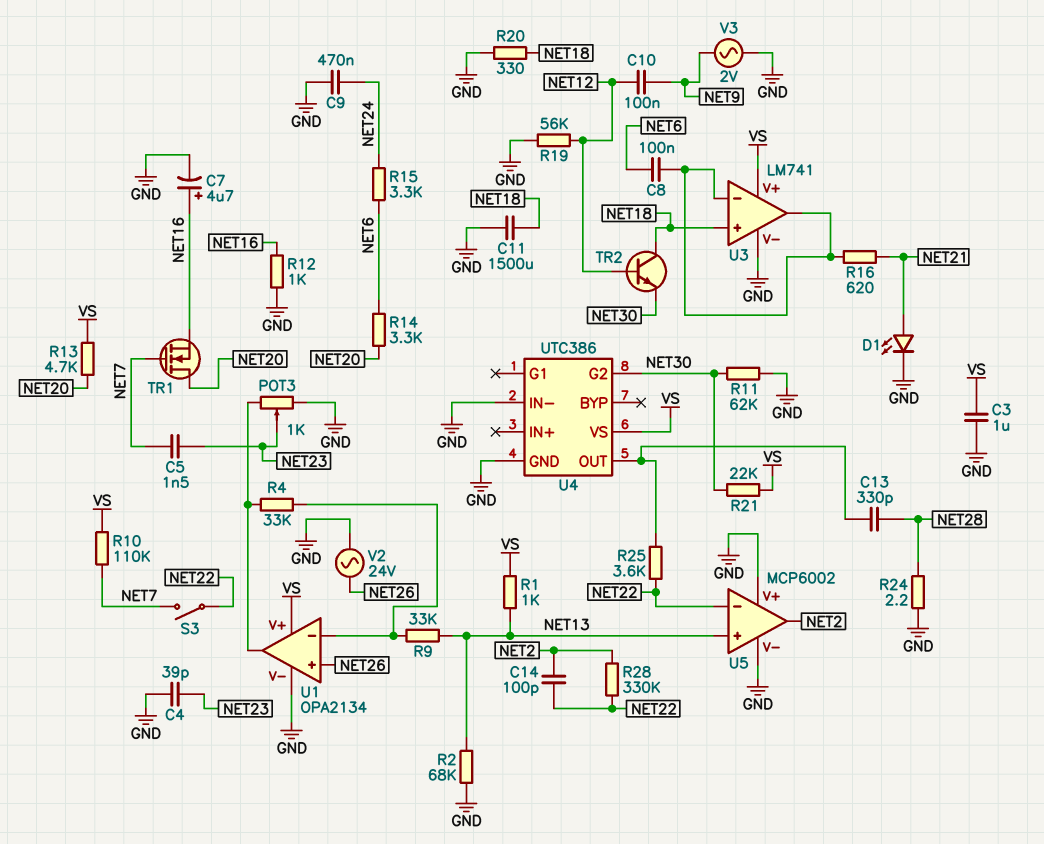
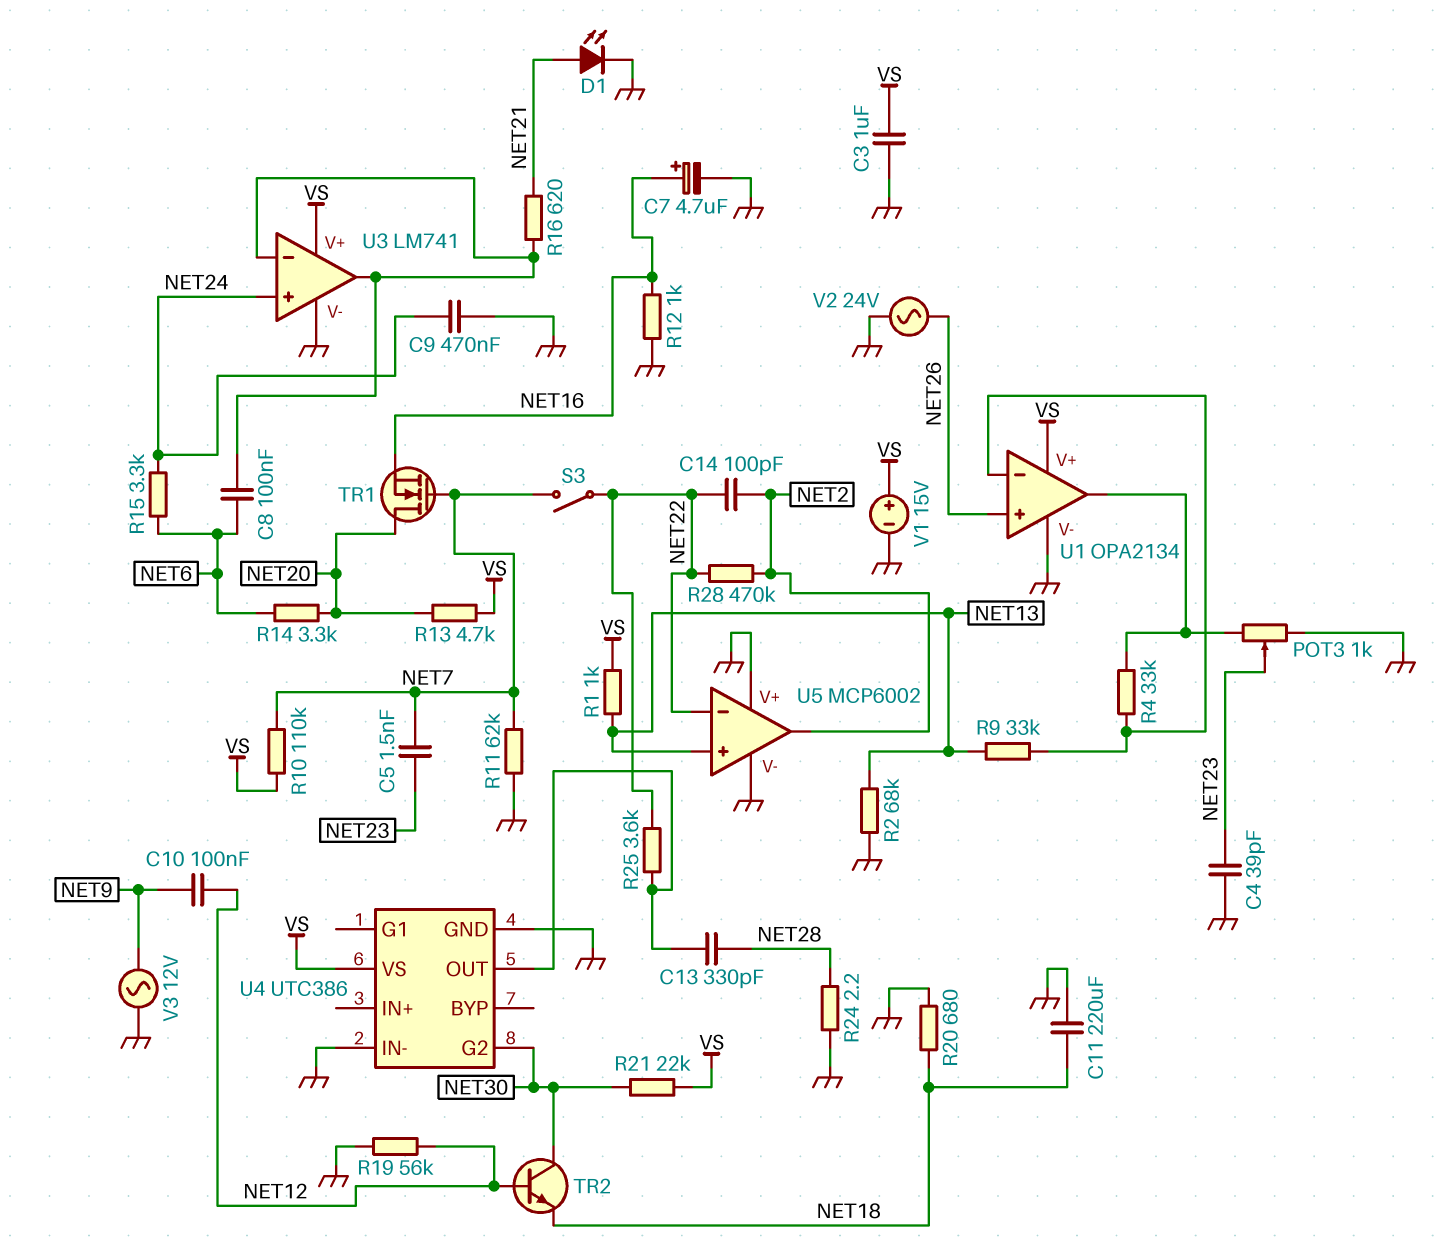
C11: 1500uF (GND, NET18) -> 220uF (GND, NET18)
R11: 62k (GND, NET30) -> 62k (GND, NET7)
R20: 330 (GND, NET18) -> 680 (GND, NET18)
R28: 330k (NET2, NET22) -> 470k (NET2, NET22)
TR2: NPN (B NET12, C NET18, E NET30) -> NPN (B NET12, C NET30, E NET18)
U3 pin in+: NET18 -> NET24
V1: none -> 15V (plus VS, minus GND)
V3: AC 2V (GND, NET9) -> AC 12V (GND, NET9)

